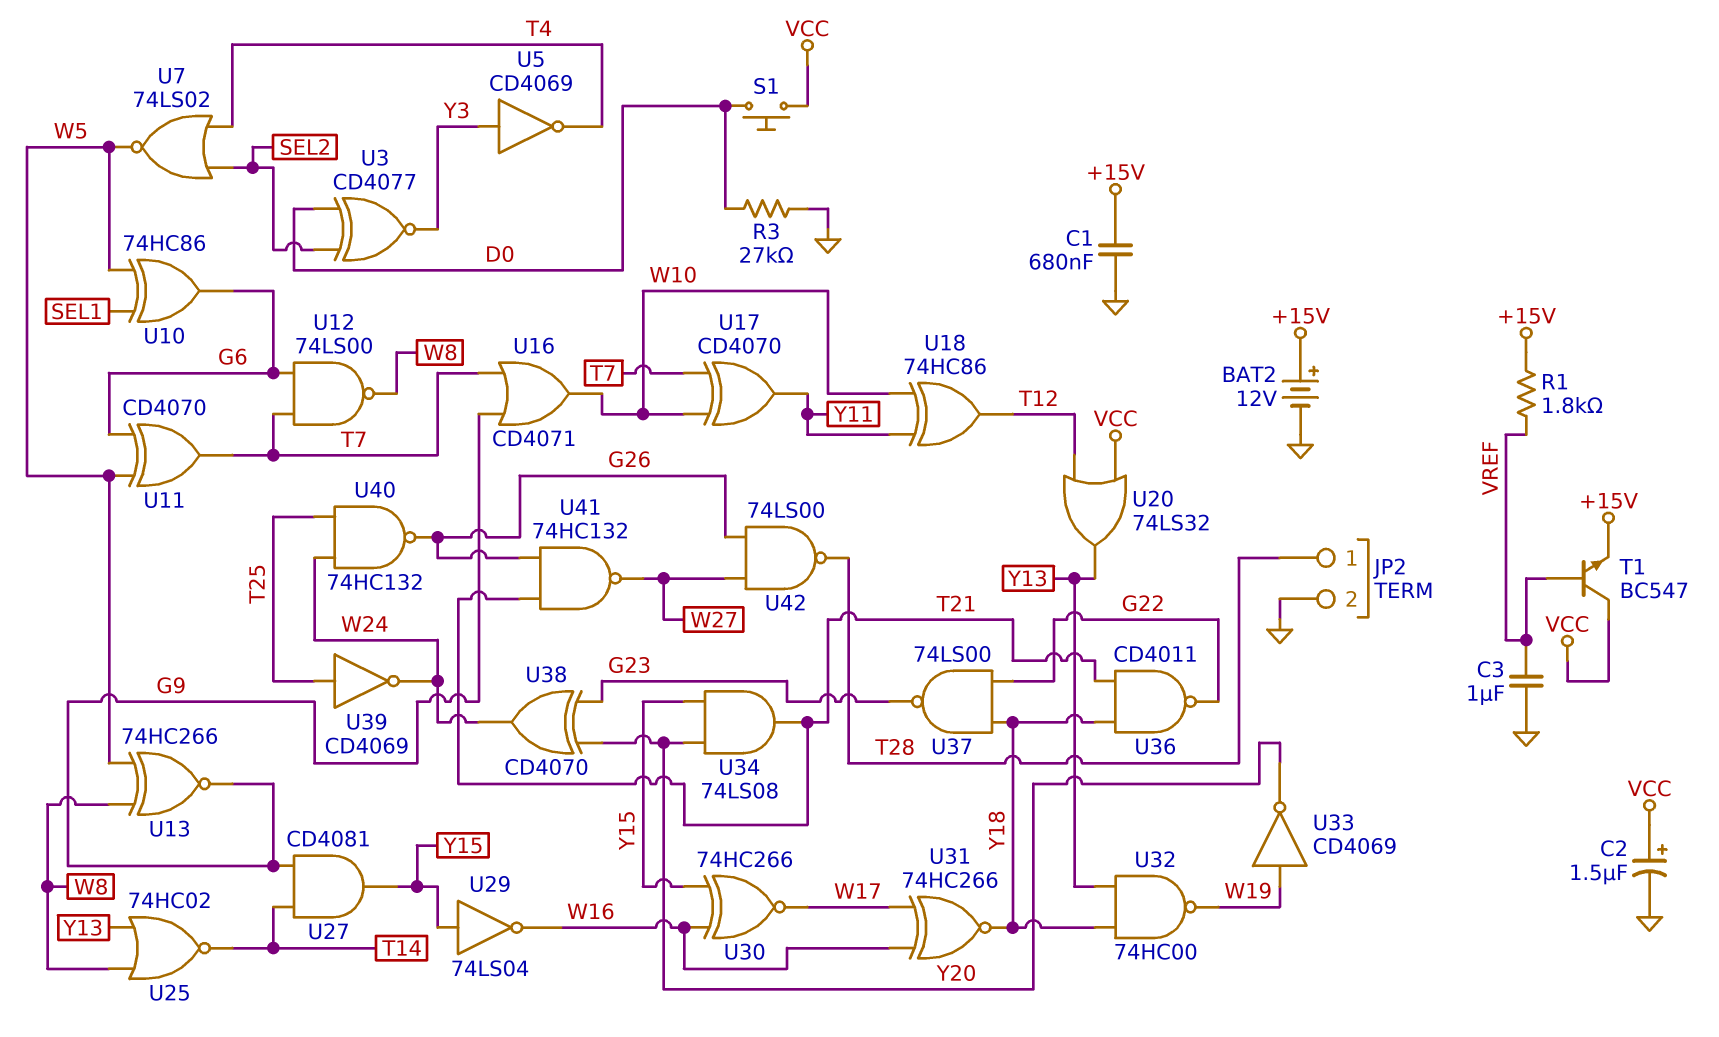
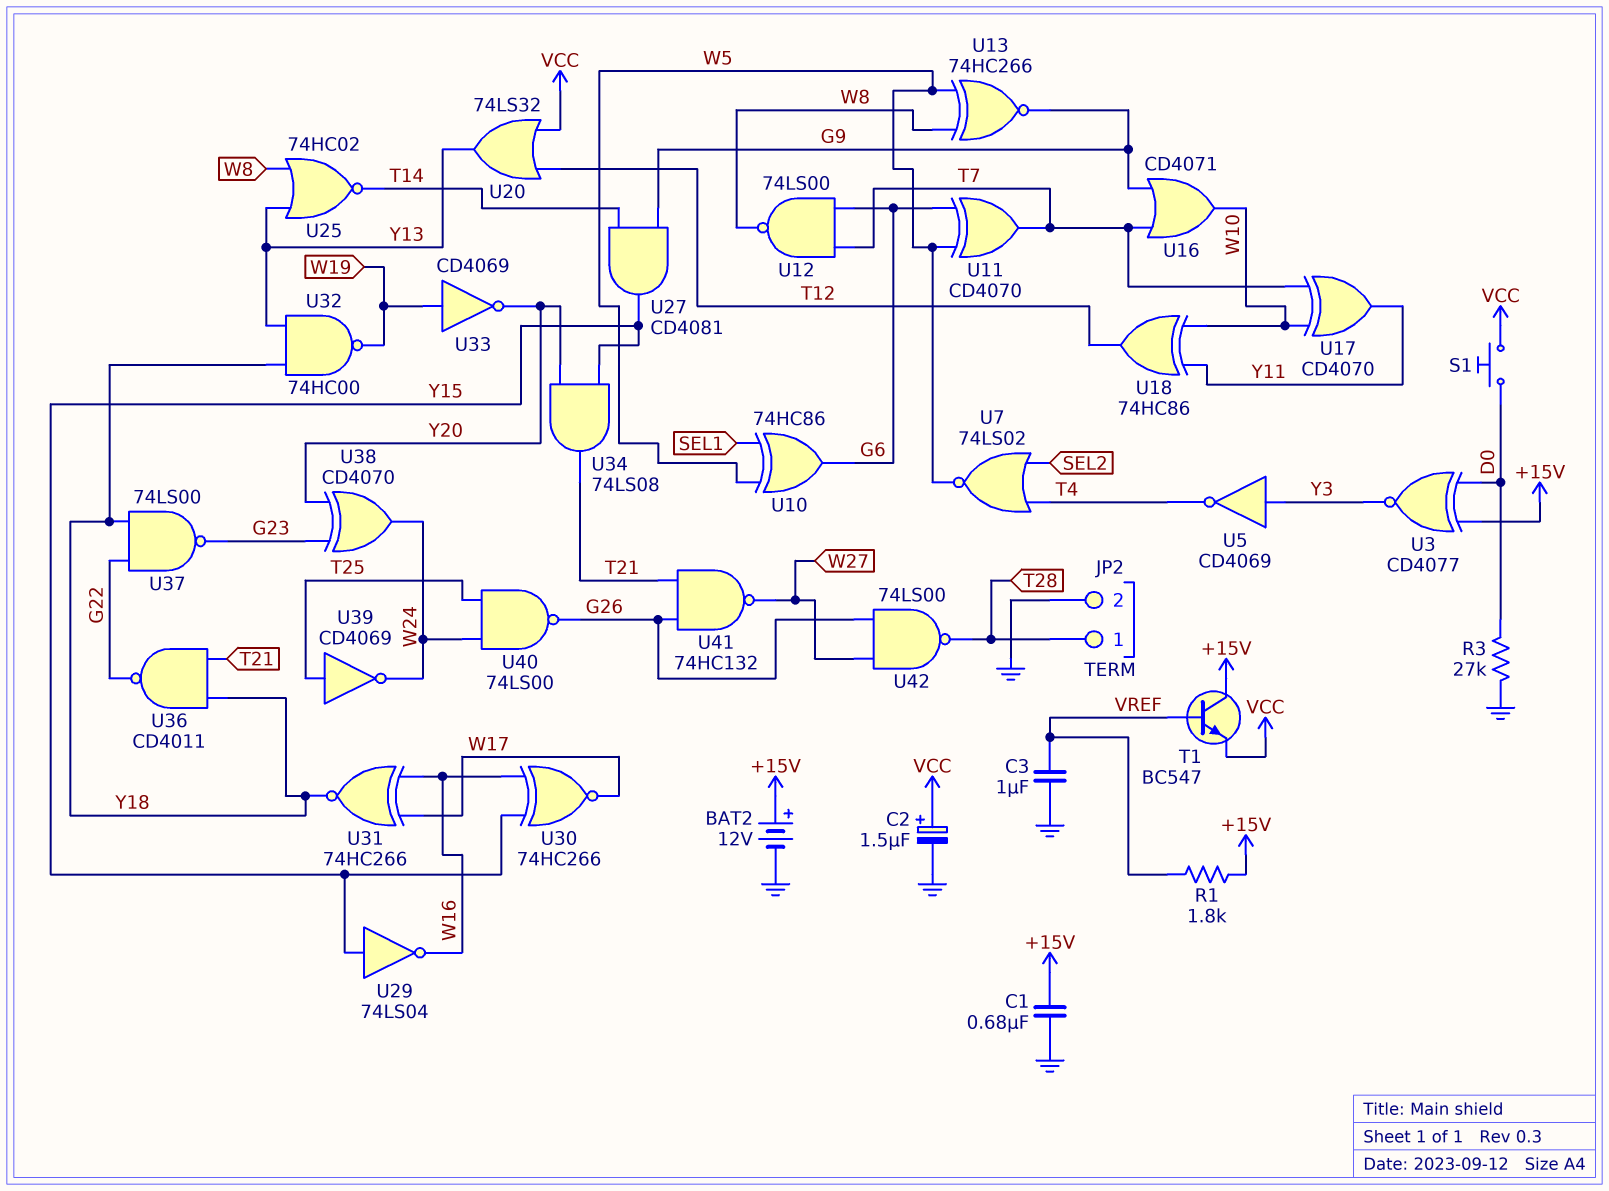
T1: NPN BC547 (B VREF, C VCC, E +15V) -> NPN BC547 (B VREF, C +15V, E VCC)
U3: XNOR CD4077 (in D0, in SEL2, out Y3) -> XNOR CD4077 (in +15V, in D0, out Y3)
U40: NAND 74HC132 (in T25, in W24, out G26) -> NAND 74LS00 (in T25, in W24, out G26)

